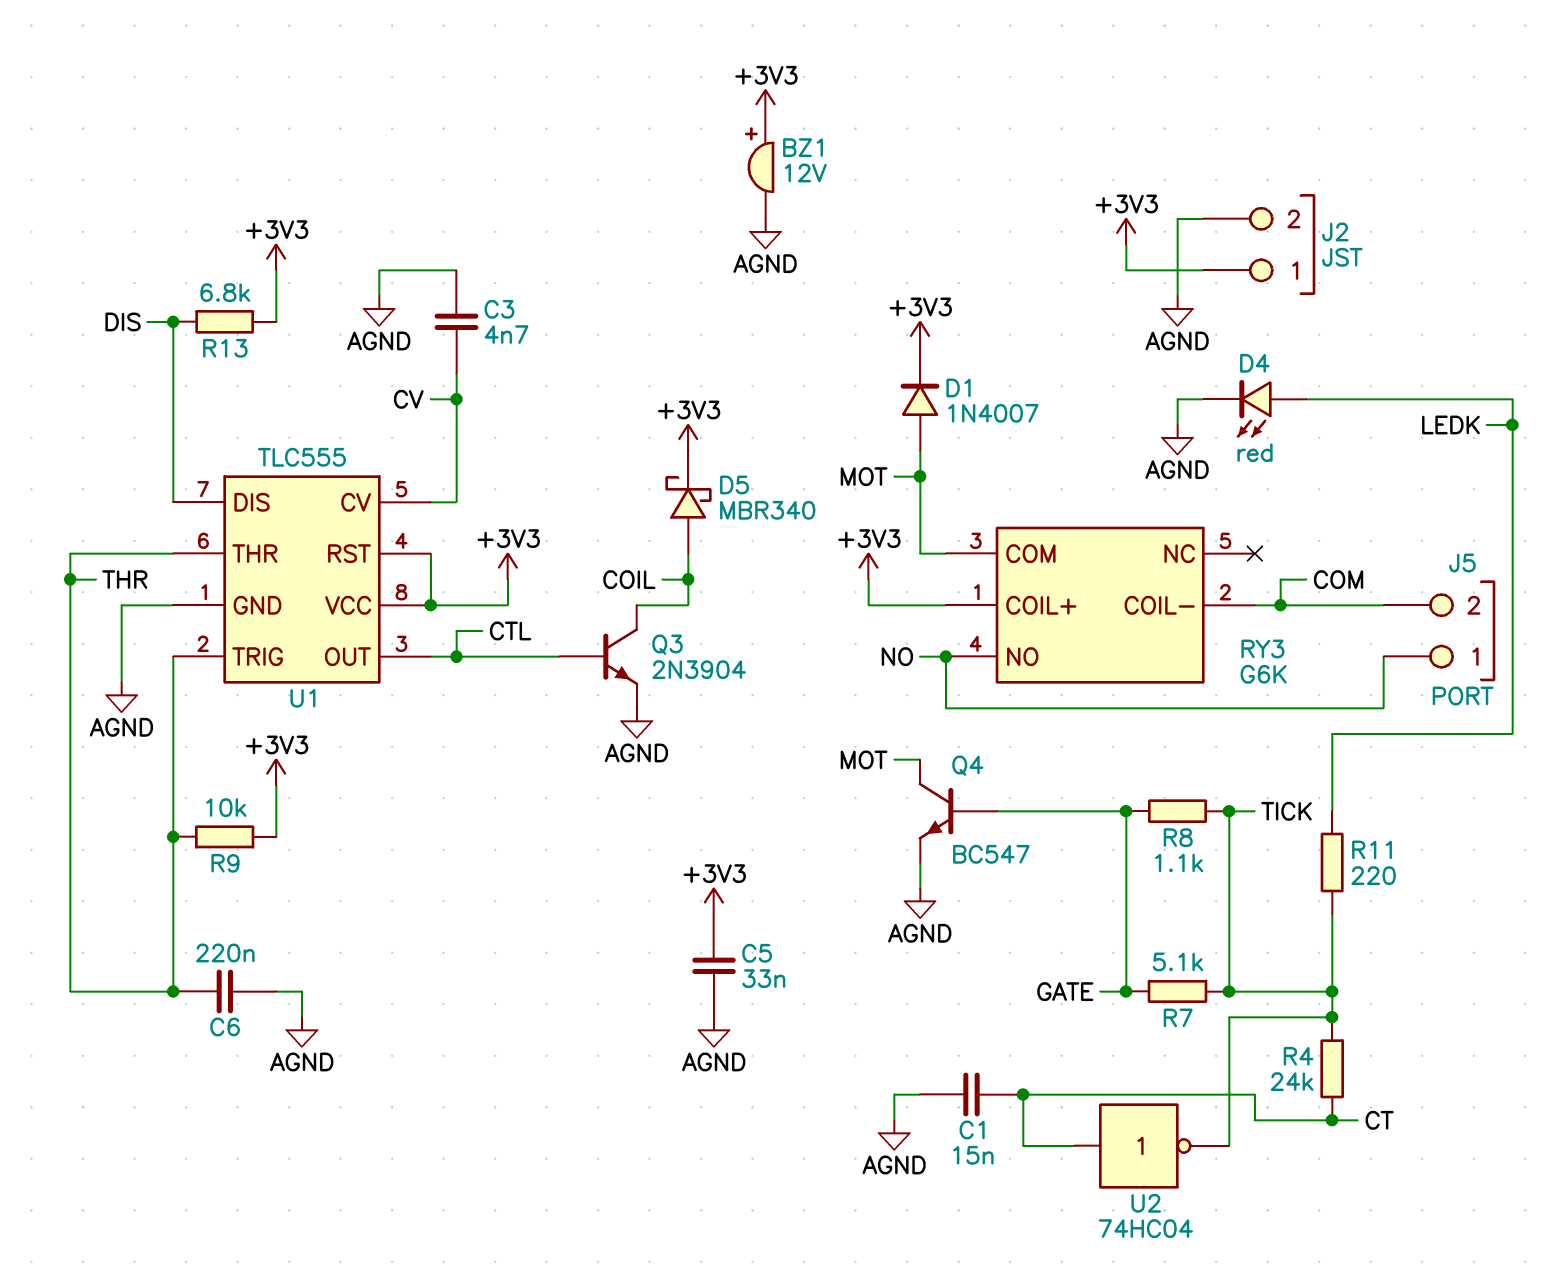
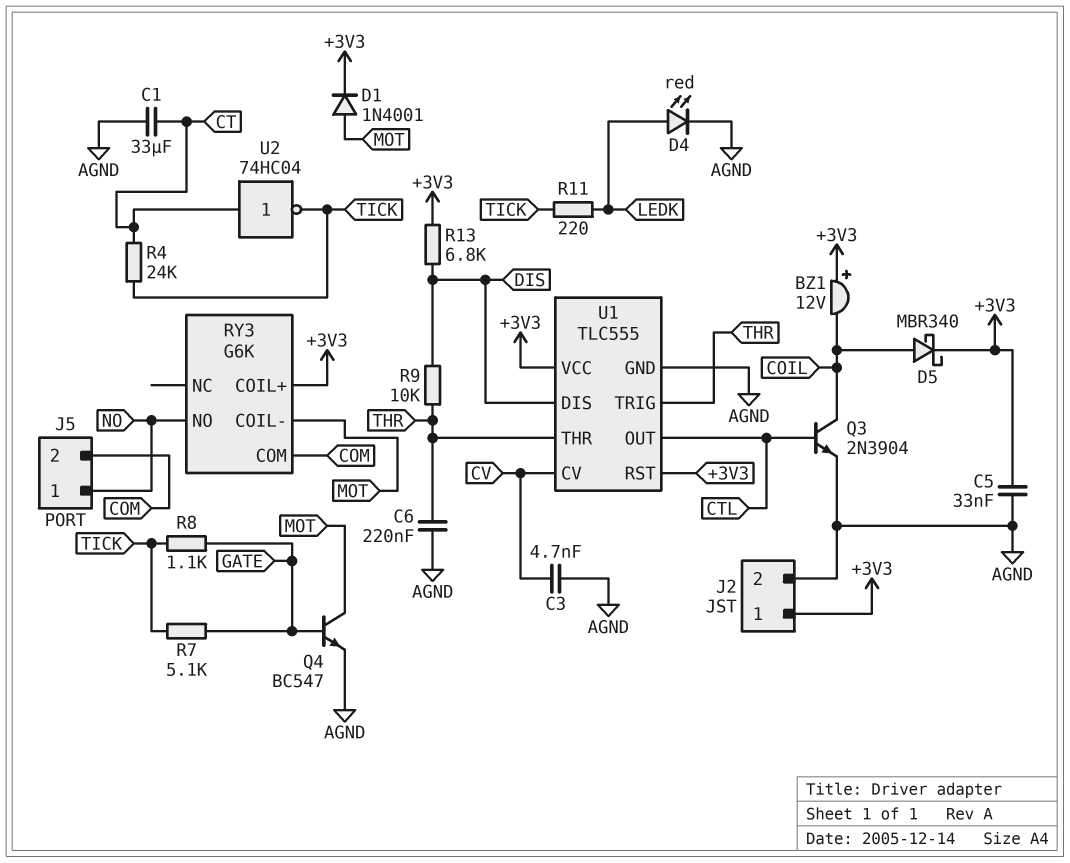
BZ1: buzzer 12V (plus +3V3, minus AGND) -> buzzer 12V (plus +3V3, minus COIL)
C1: 15nF (AGND, CT) -> 33uF (AGND, CT)
D1: diode 1N4007 (A MOT, K +3V3) -> diode 1N4001 (A MOT, K +3V3)
R9: 10k (+3V3, THR) -> 10k (DIS, THR)
RY3 pin COIL-: COM -> MOT
RY3 pin COM: MOT -> COM

